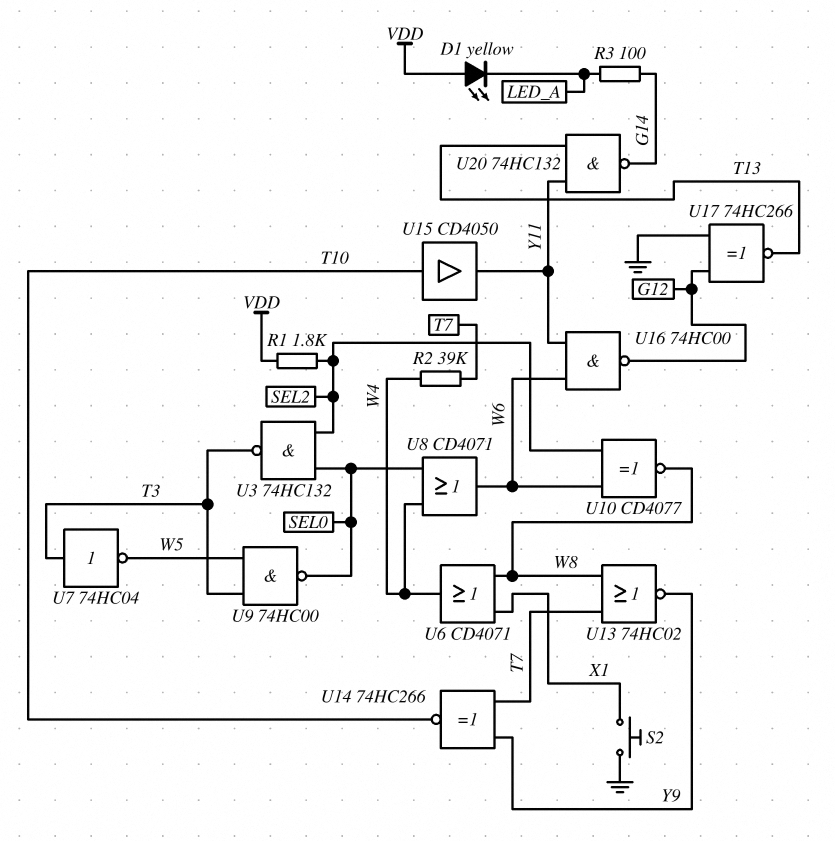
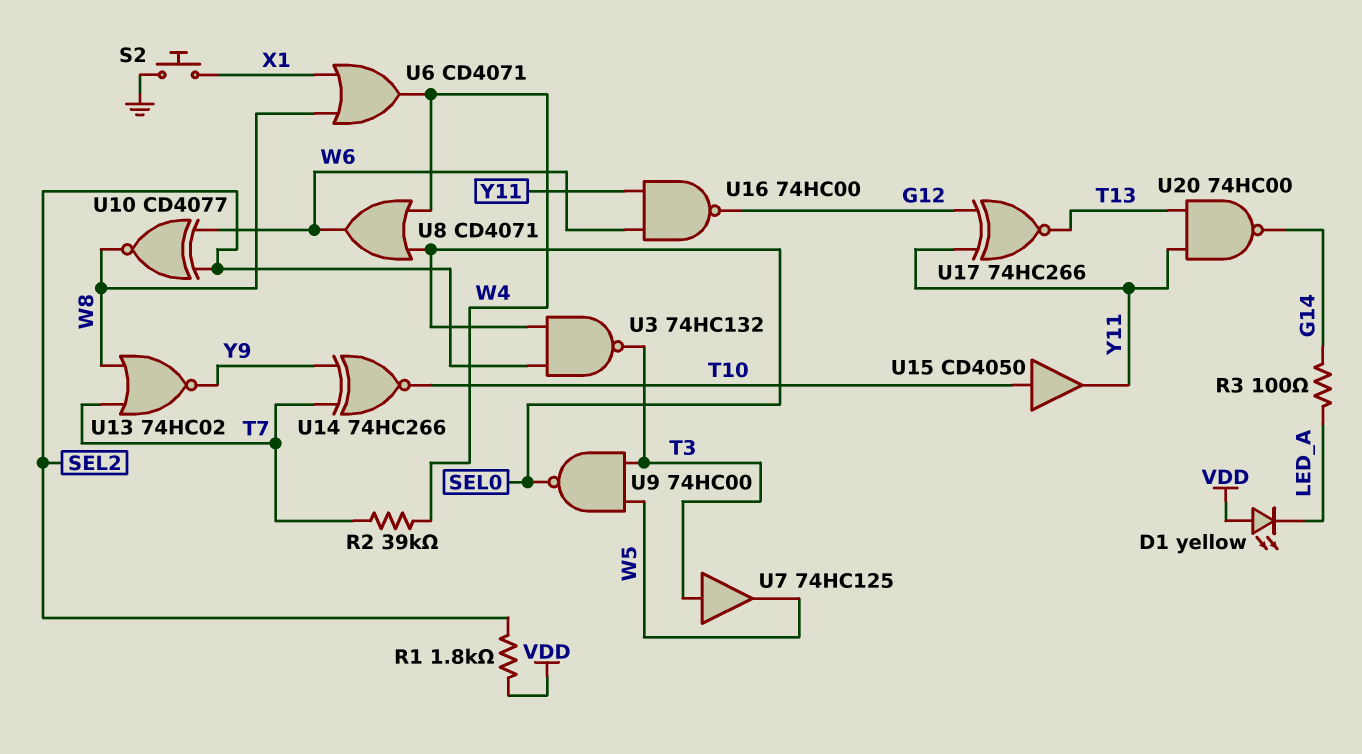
U7: NOT 74HC04 (in T3, out W5) -> buffer 74HC125 (in T3, out W5)
U17: XNOR 74HC266 (in G12, in GND, out T13) -> XNOR 74HC266 (in G12, in Y11, out T13)
U20: NAND 74HC132 (in T13, in Y11, out G14) -> NAND 74HC00 (in T13, in Y11, out G14)

